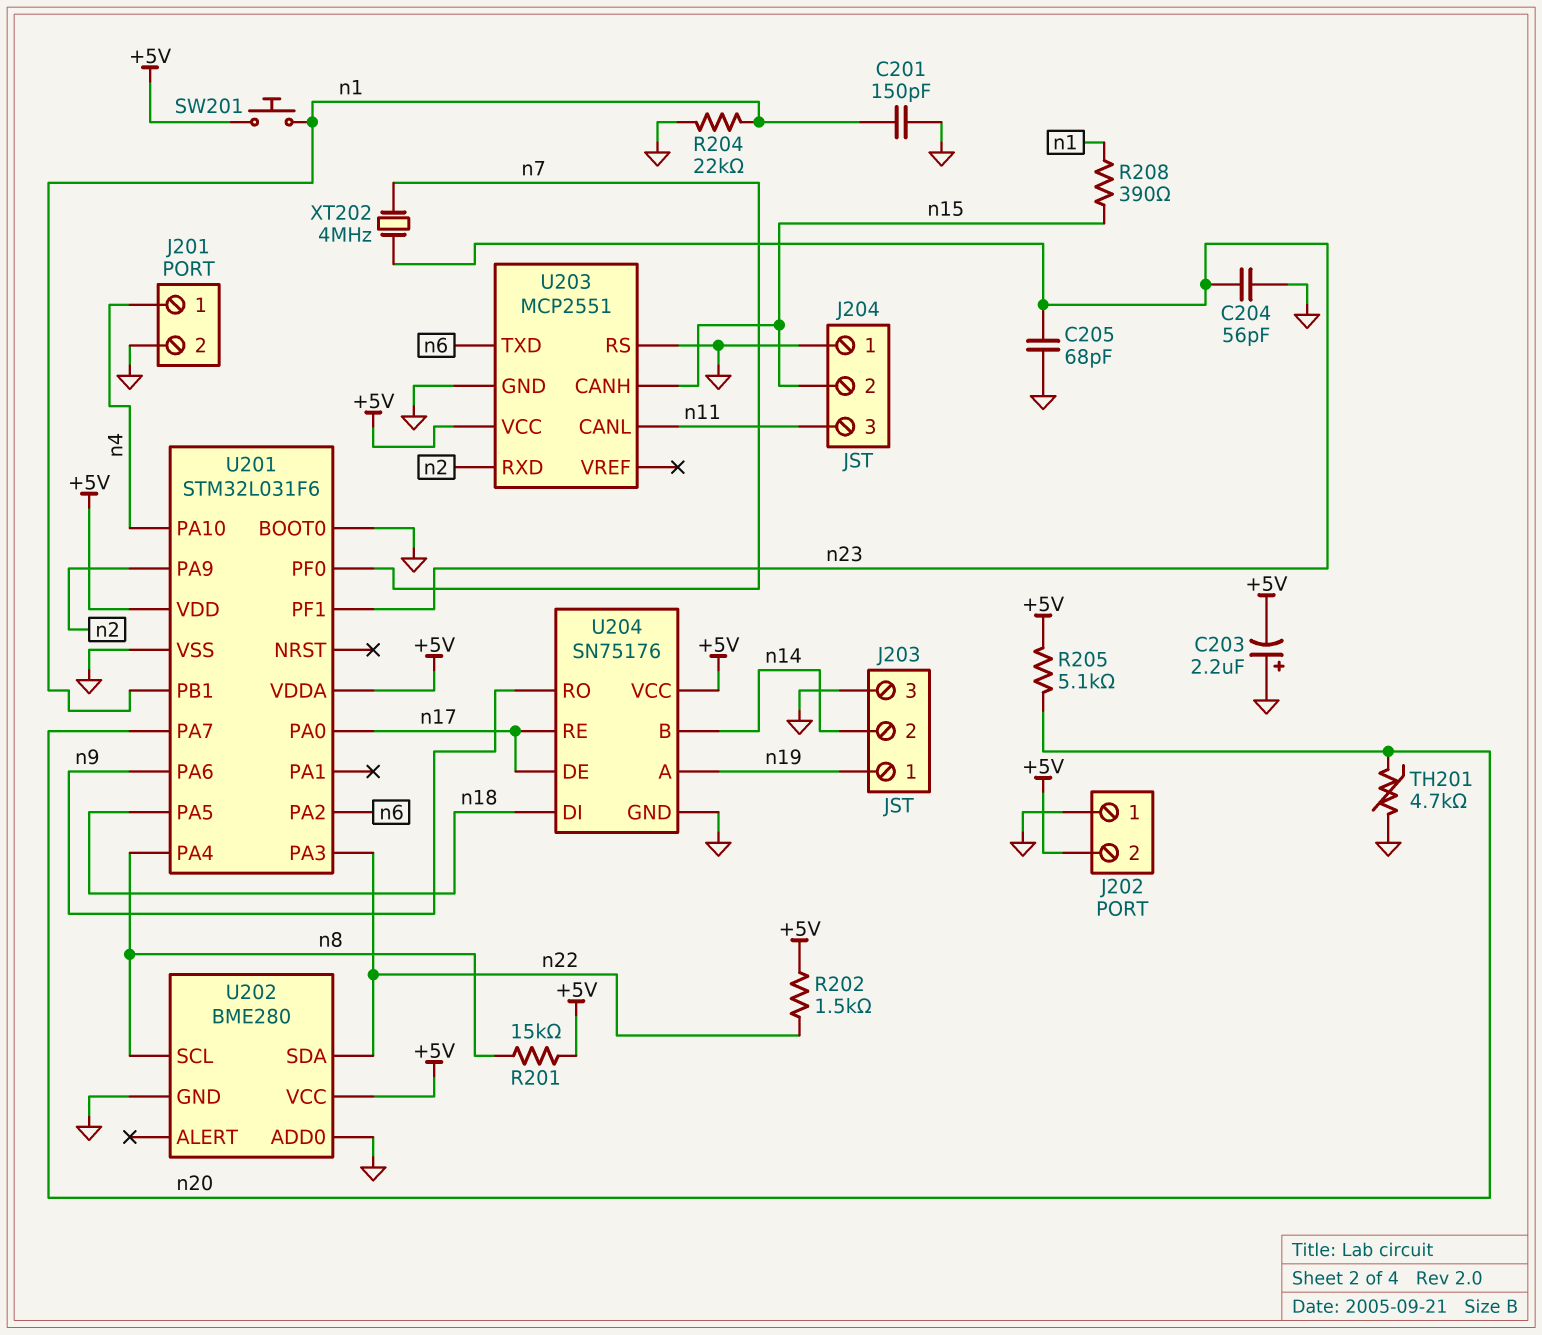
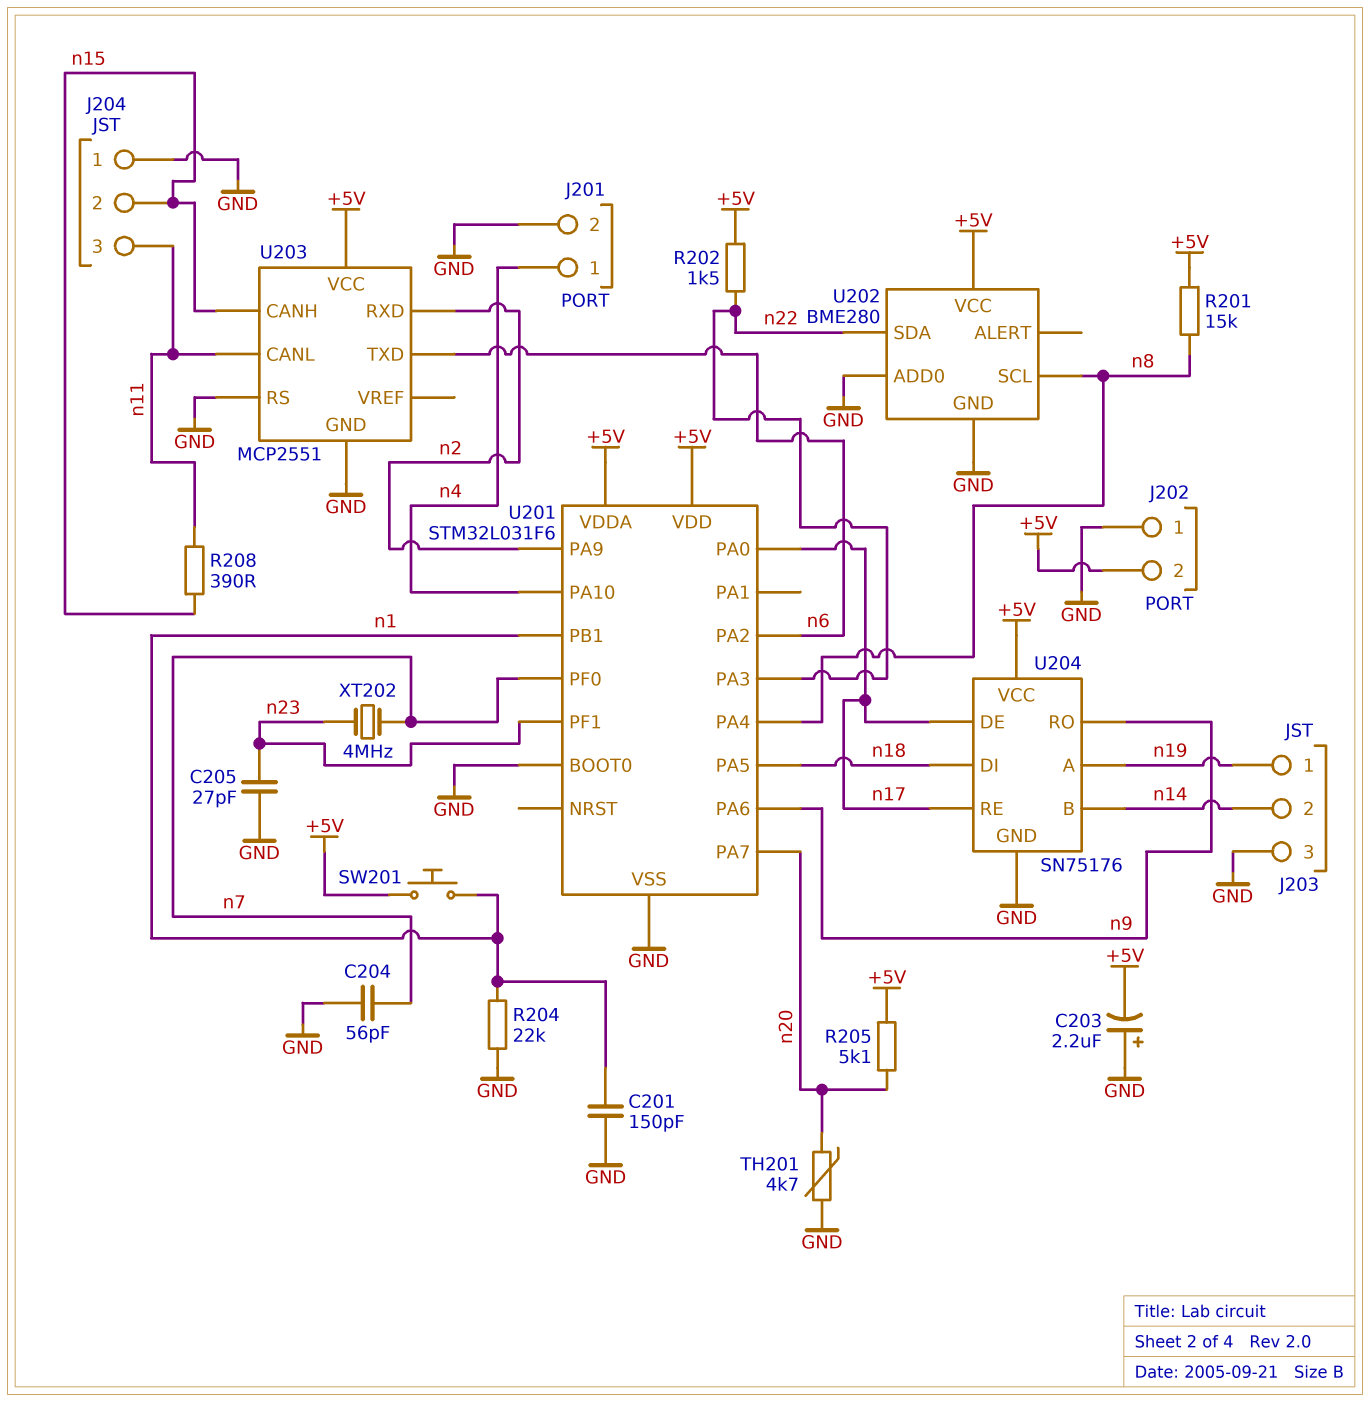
C204: 56pF (GND, n23) -> 56pF (GND, n7)
C205: 68pF (GND, n23) -> 27pF (GND, n23)
R208: 390 (n1, n15) -> 390 (n11, n15)

